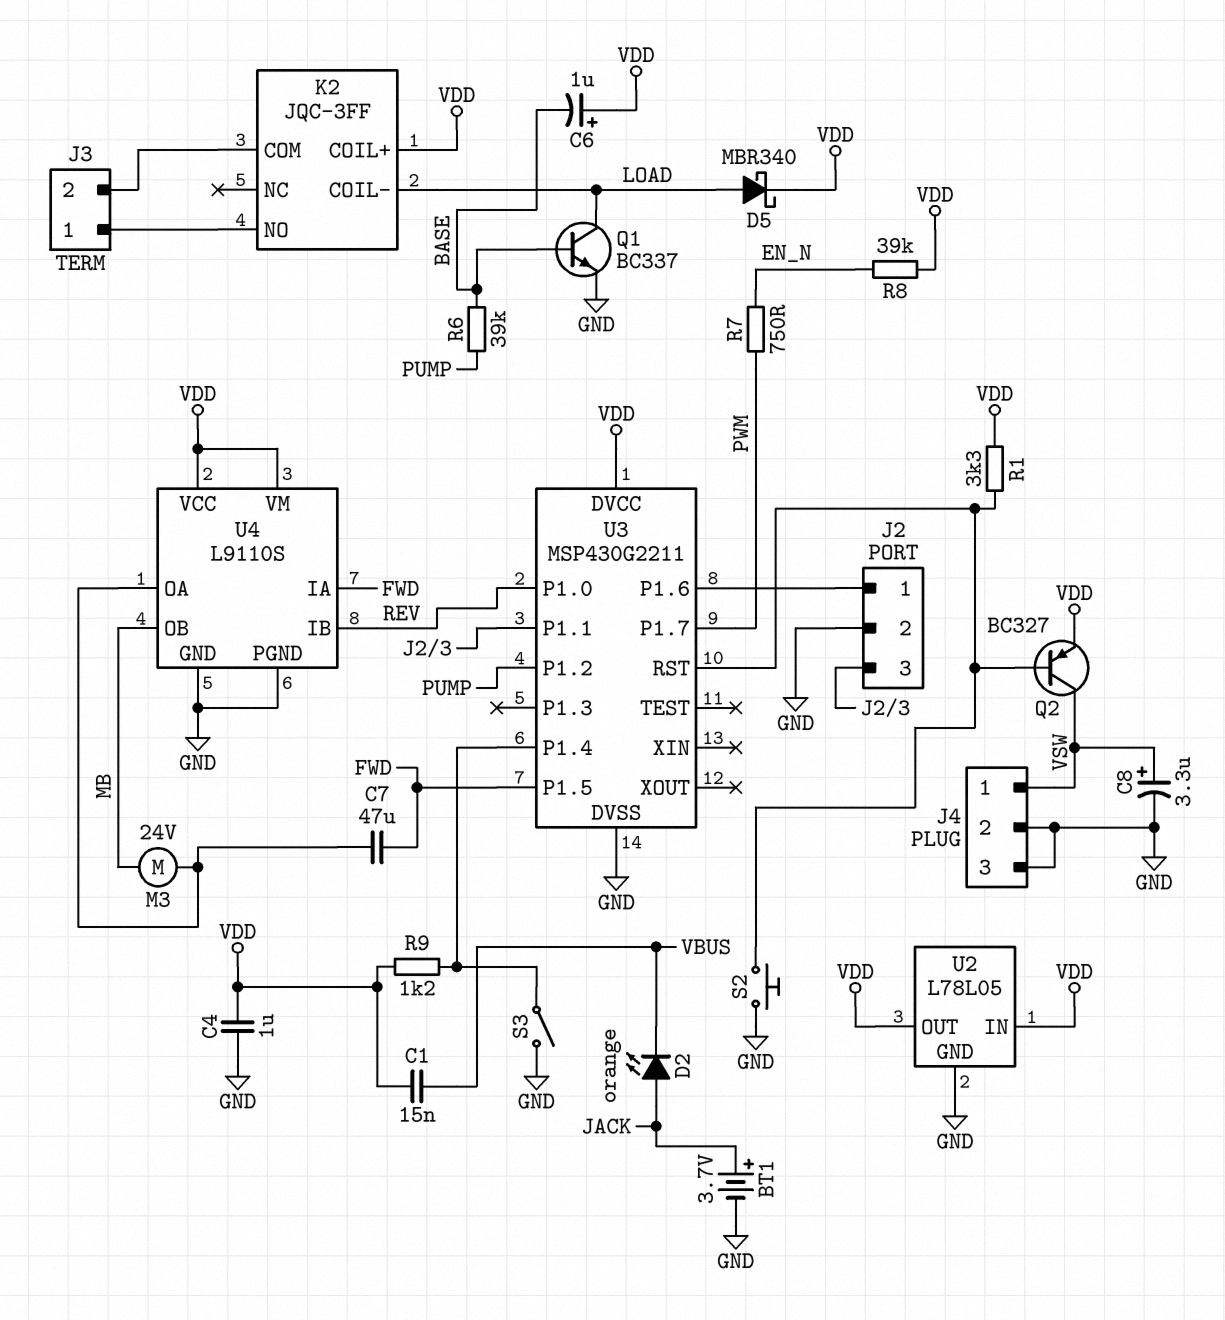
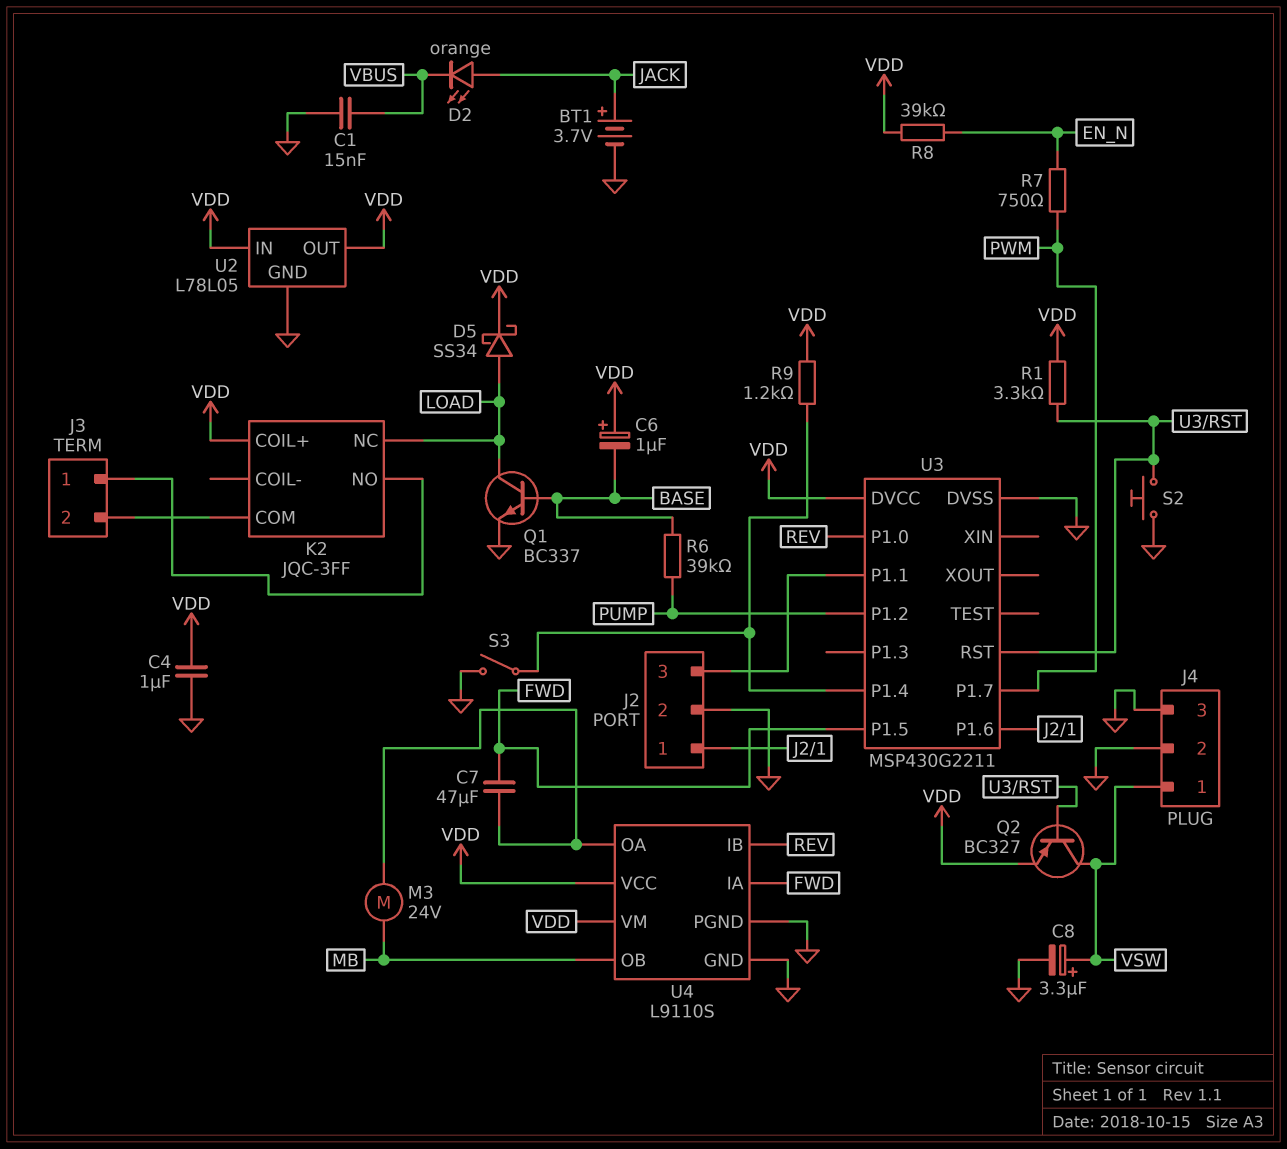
C1: 15nF (VBUS, VDD) -> 15nF (GND, VBUS)
D5: schottky MBR340 (A LOAD, K VDD) -> schottky SS34 (A LOAD, K VDD)
K2 pin COIL-: LOAD -> none
K2 pin NC: none -> LOAD

